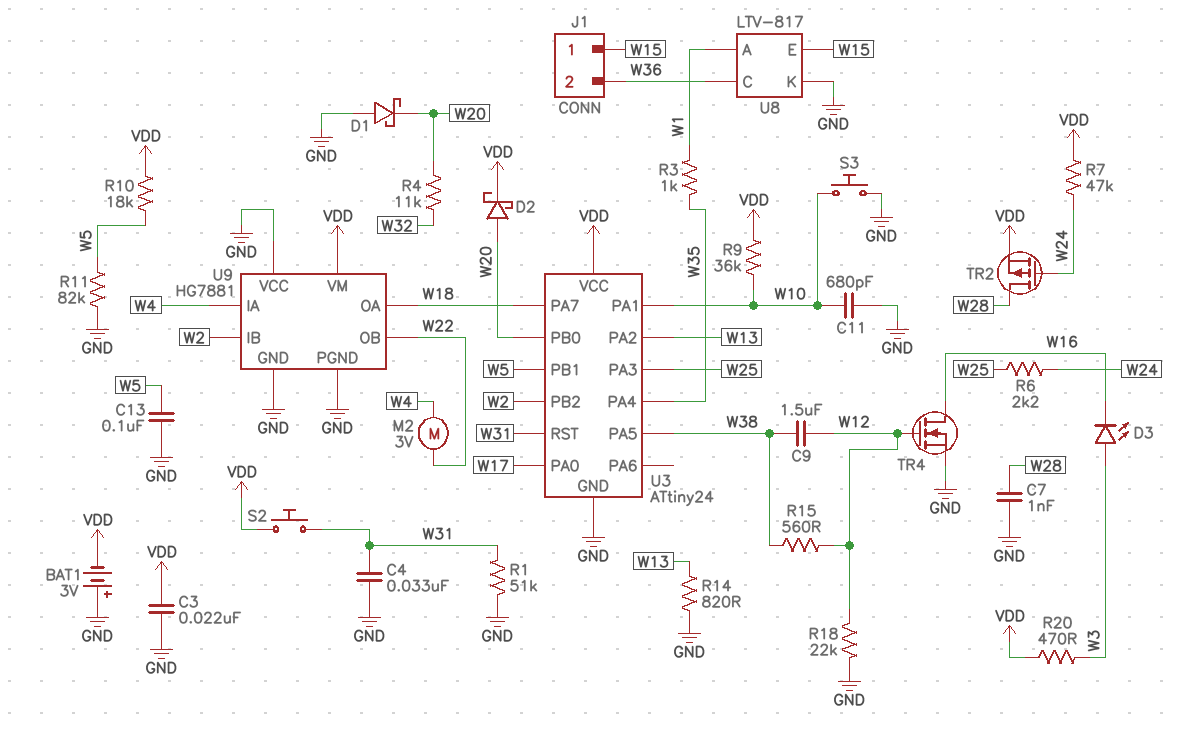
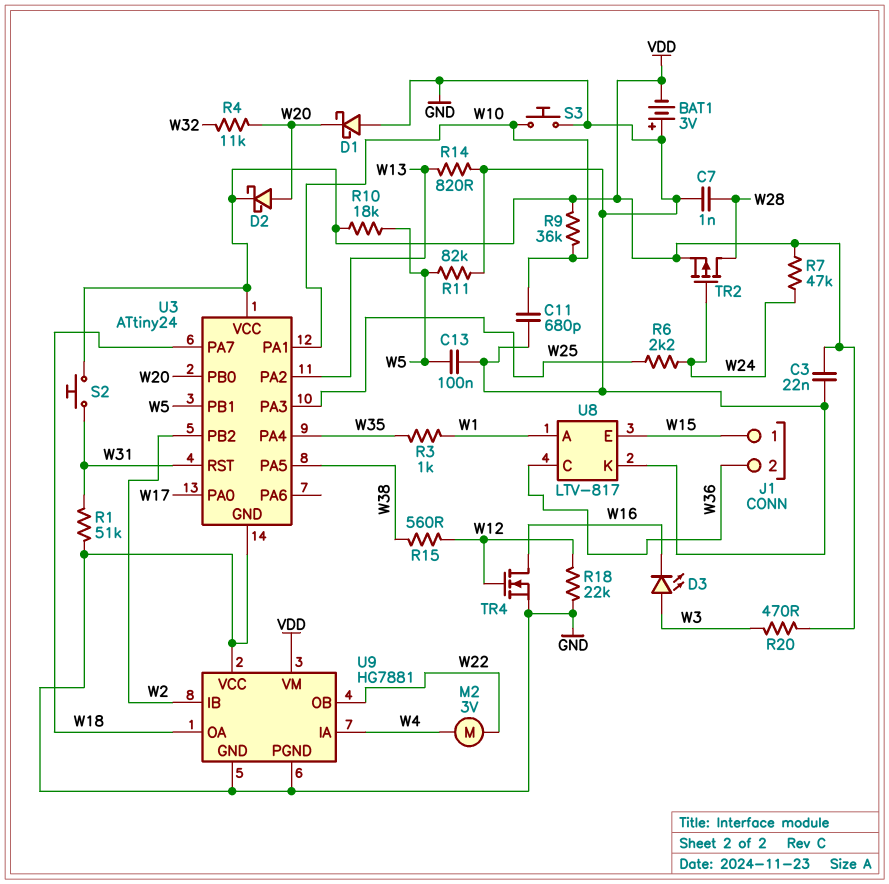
C4: 33nF (GND, W31) -> none
C9: 1.5uF (W12, W38) -> none

